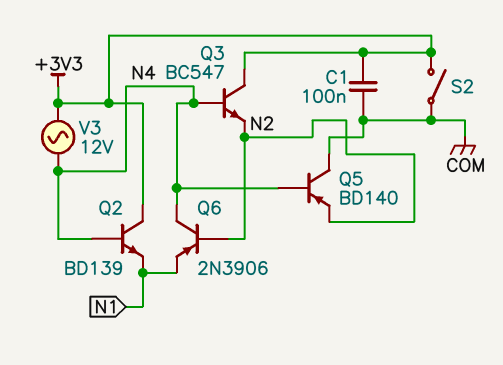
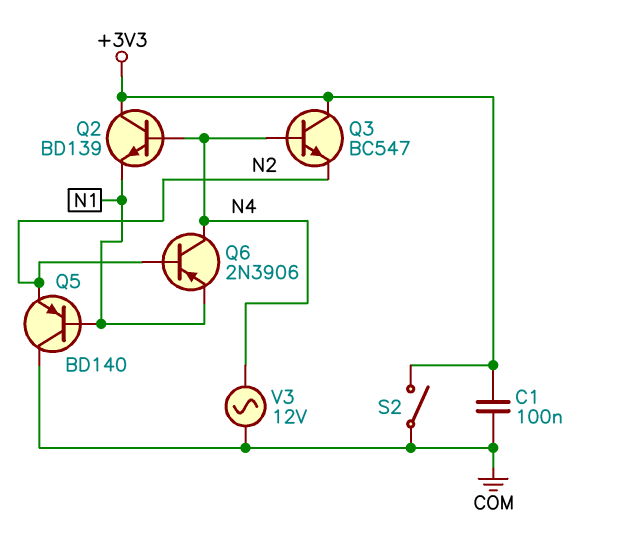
Q5: PNP BD140 (B N4, C COM, E N2) -> PNP BD140 (B N1, C COM, E N2)
V3: AC 12V (+3V3, N4) -> AC 12V (COM, N4)

